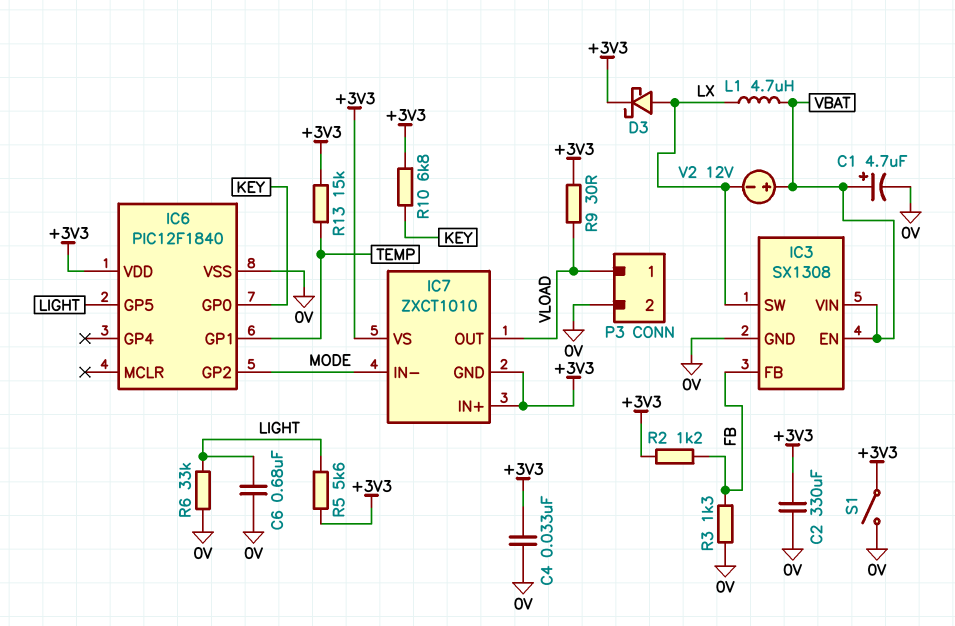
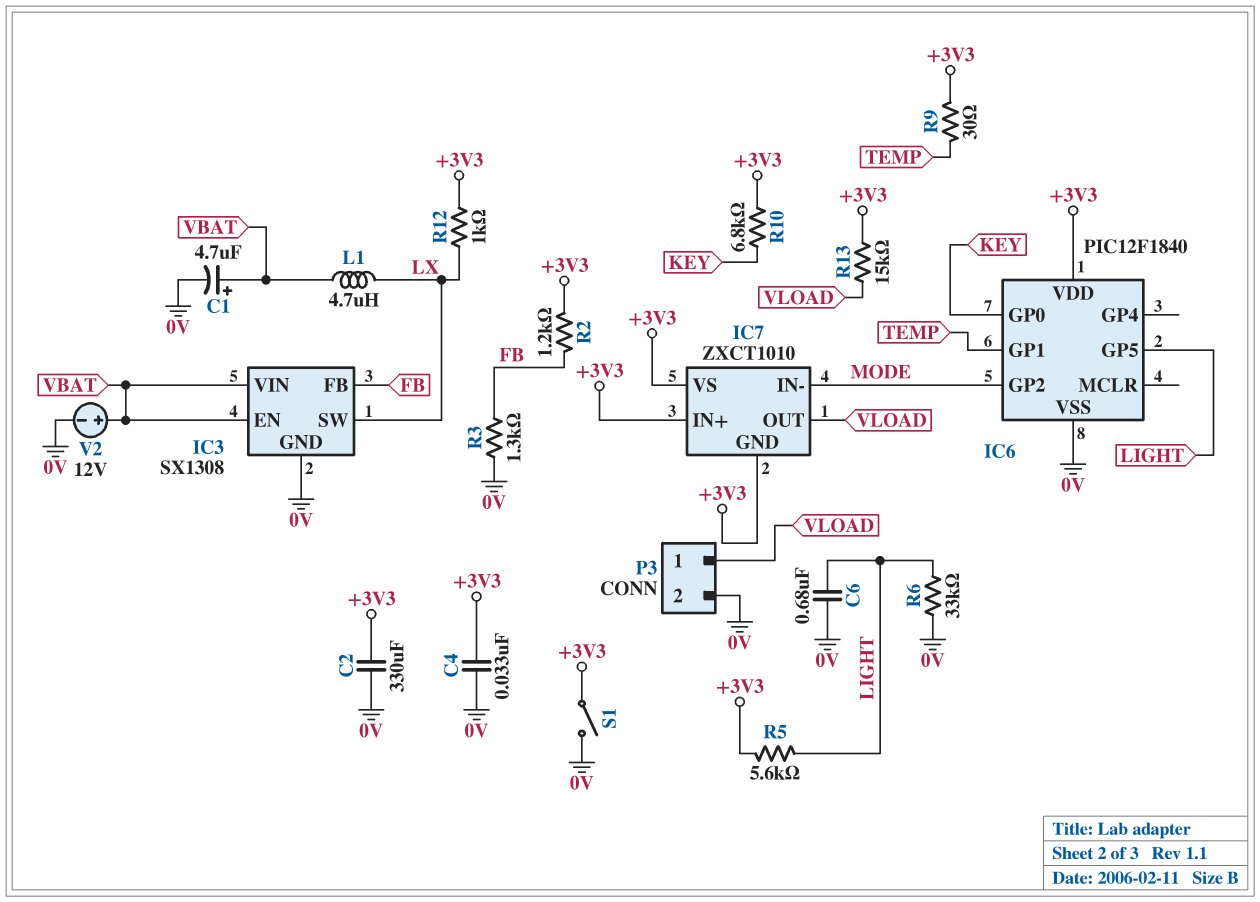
D3: schottky (A LX, K +3V3) -> none
R9: 30 (+3V3, VLOAD) -> 30 (+3V3, TEMP)
R12: none -> 1k (+3V3, LX)
R13: 15k (+3V3, TEMP) -> 15k (+3V3, VLOAD)
V2: 12V (plus VBAT, minus LX) -> 12V (plus VBAT, minus 0V)

